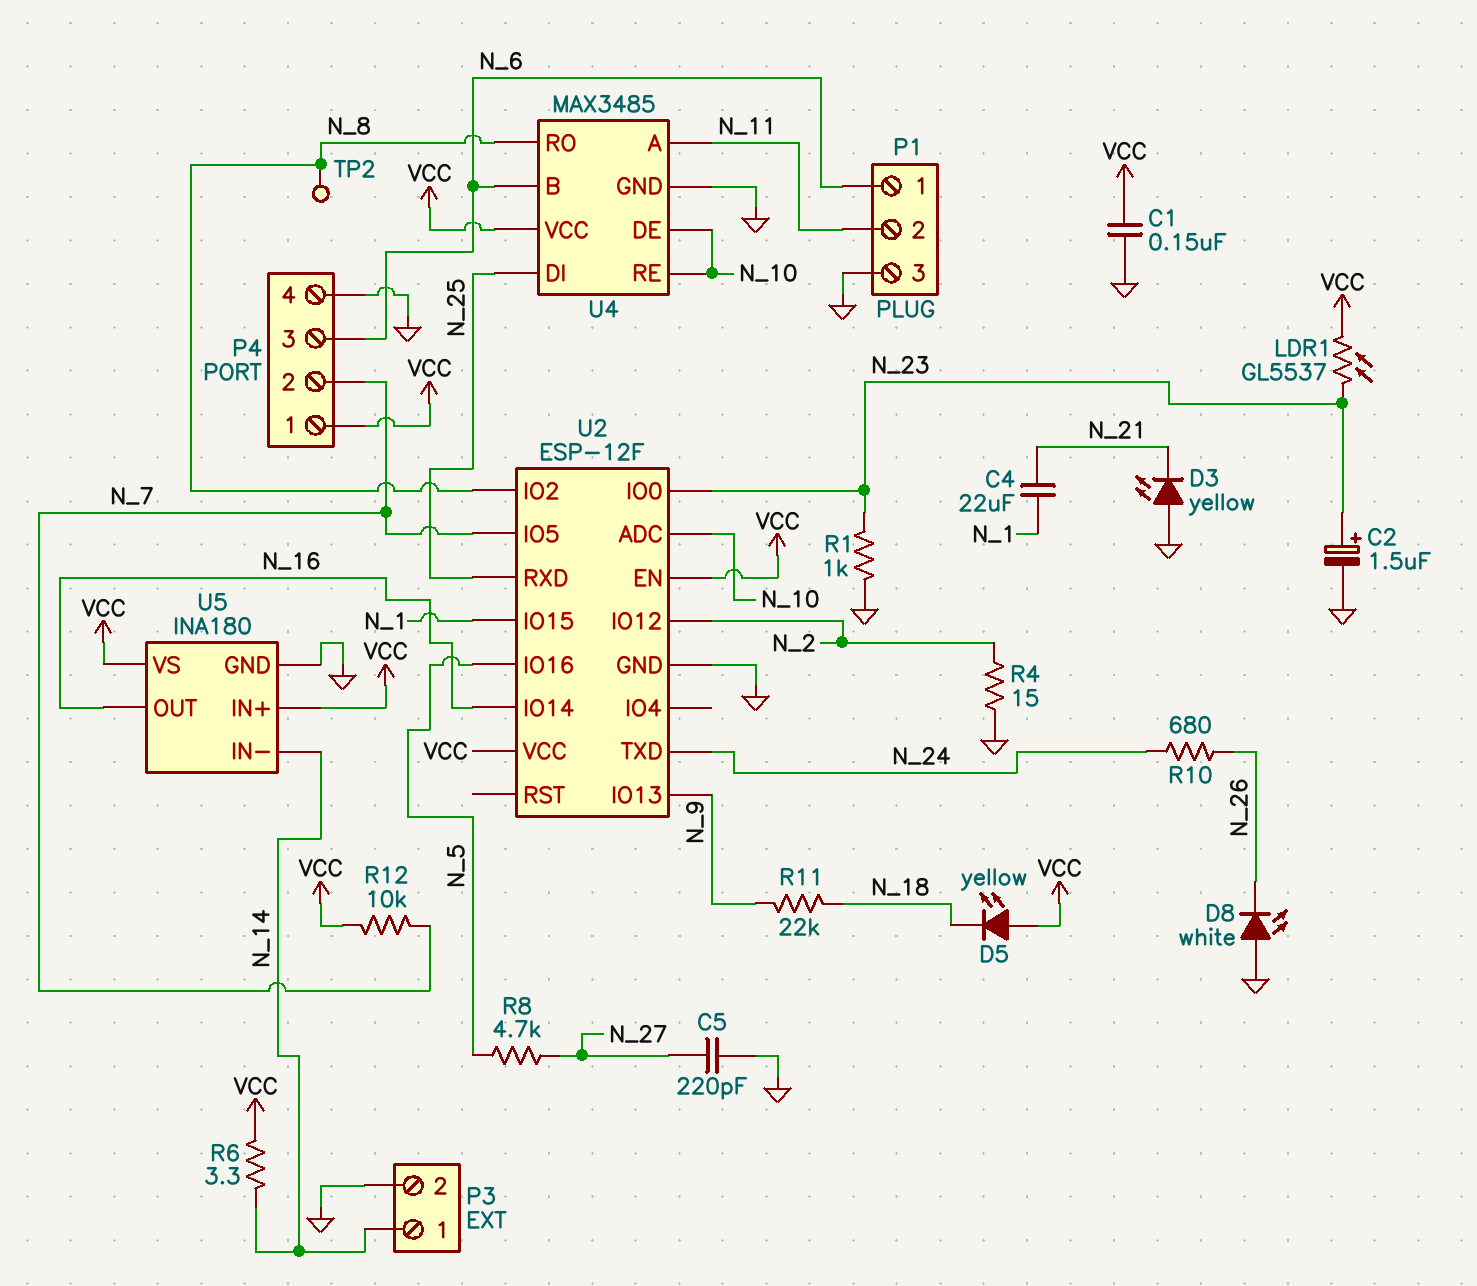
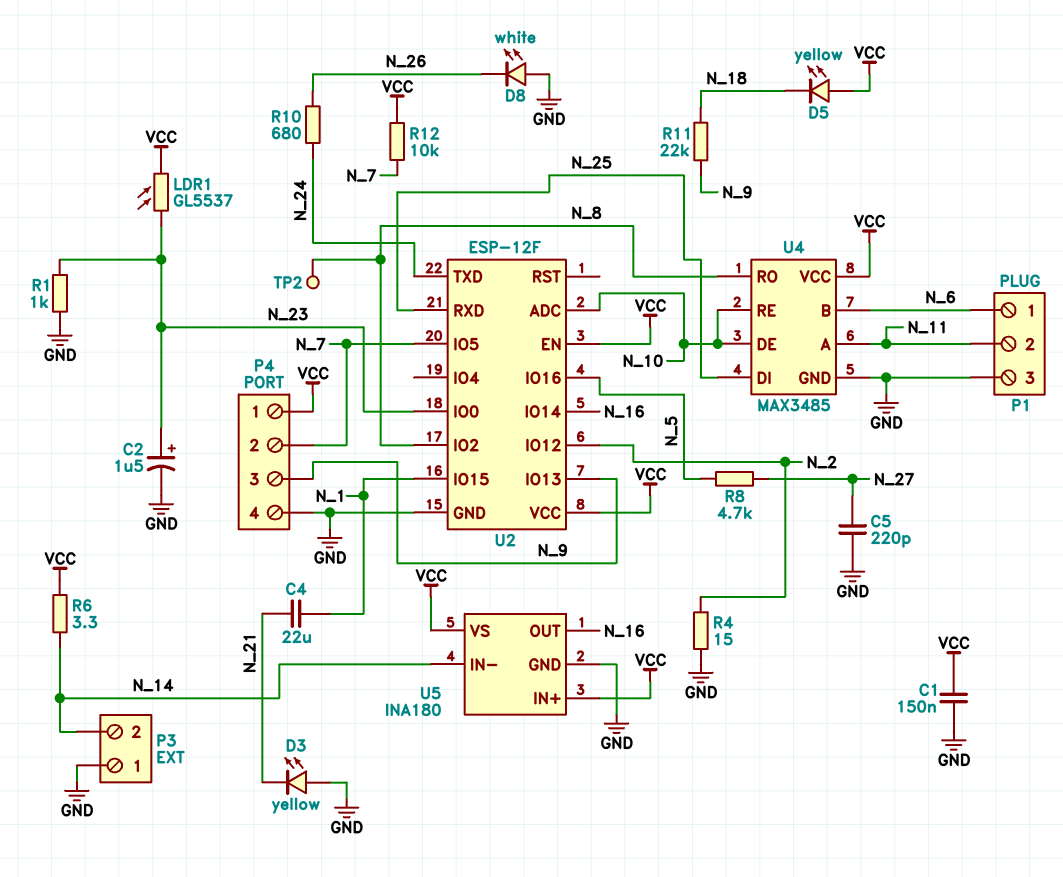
P3 pin 1: N_14 -> GND
P3 pin 2: GND -> N_14
P4 pin 3: N_6 -> N_9

